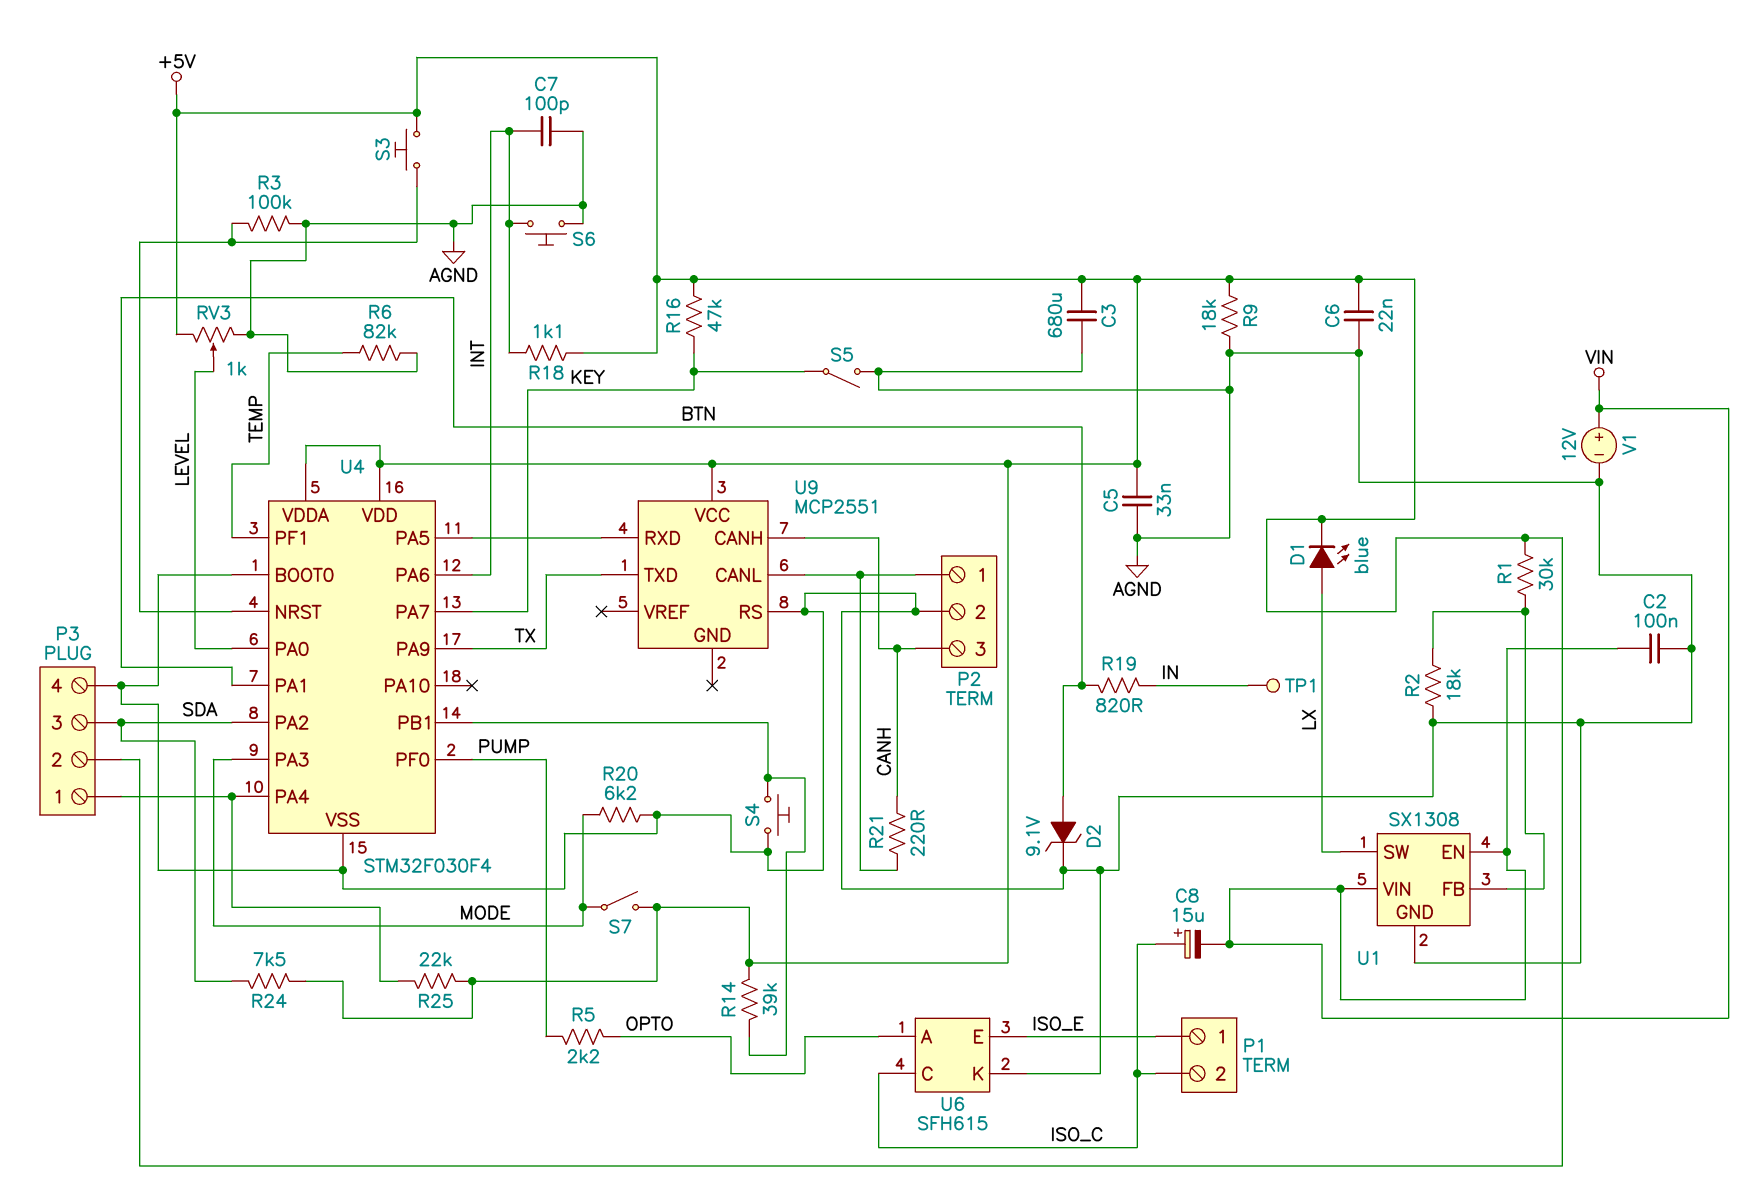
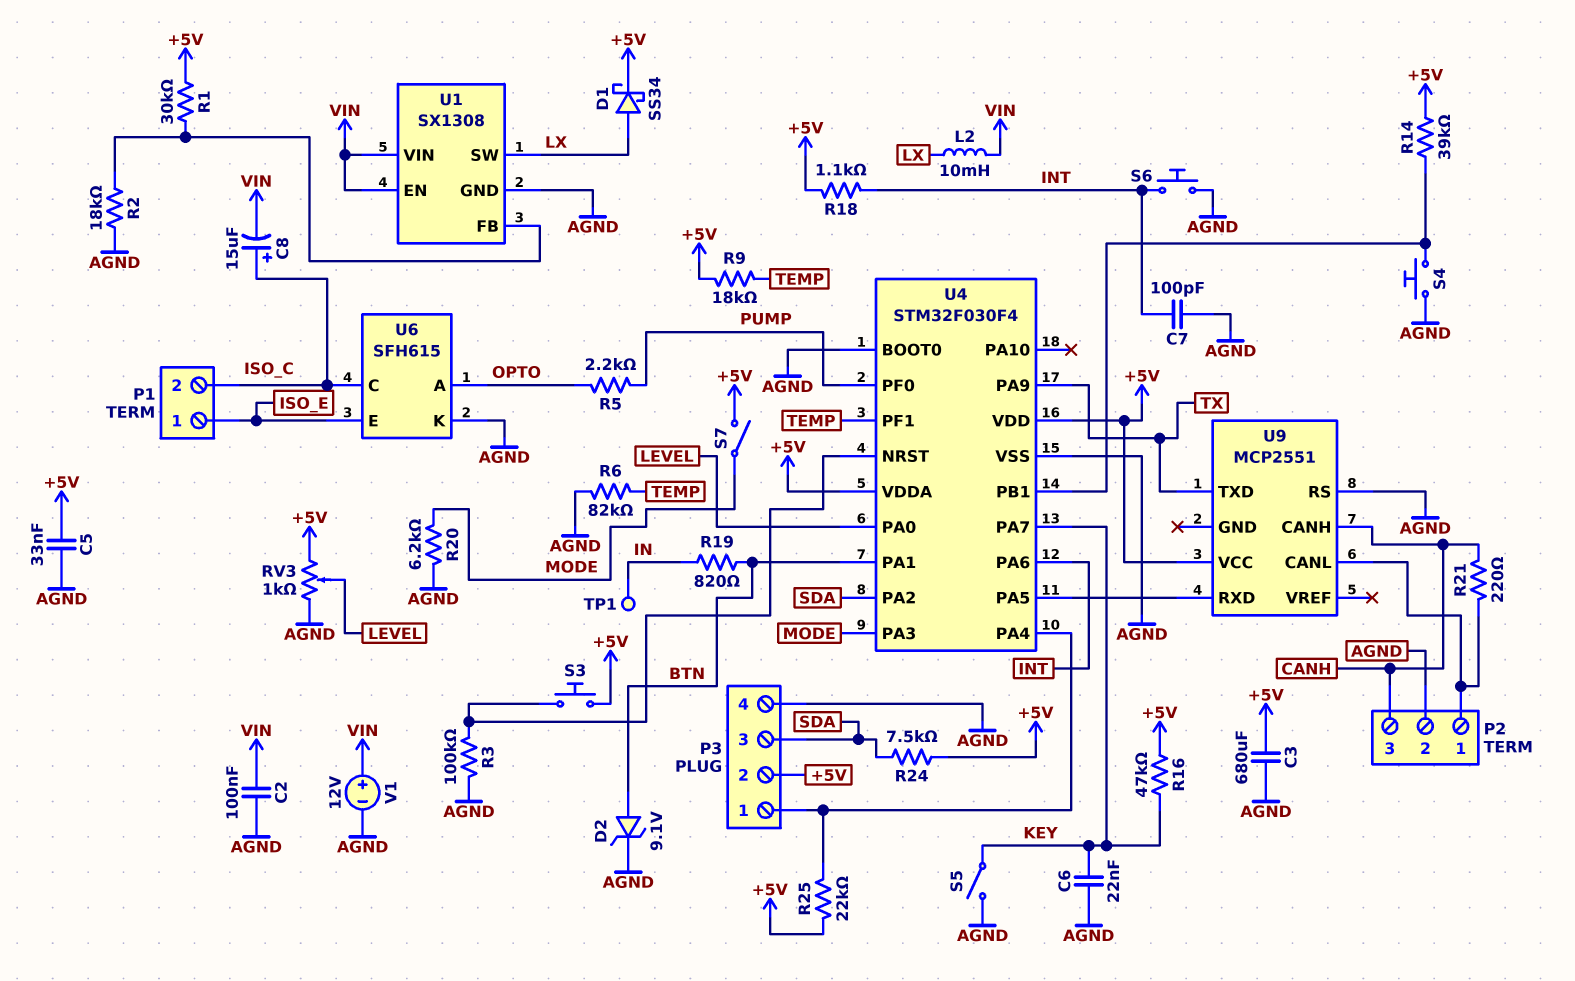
C6: 22nF (+5V, AGND) -> 22nF (AGND, KEY)
D1: LED blue (A LX, K +5V) -> schottky SS34 (A LX, K +5V)
L2: none -> 10mH (LX, VIN)
R9: 18k (+5V, AGND) -> 18k (+5V, TEMP)

